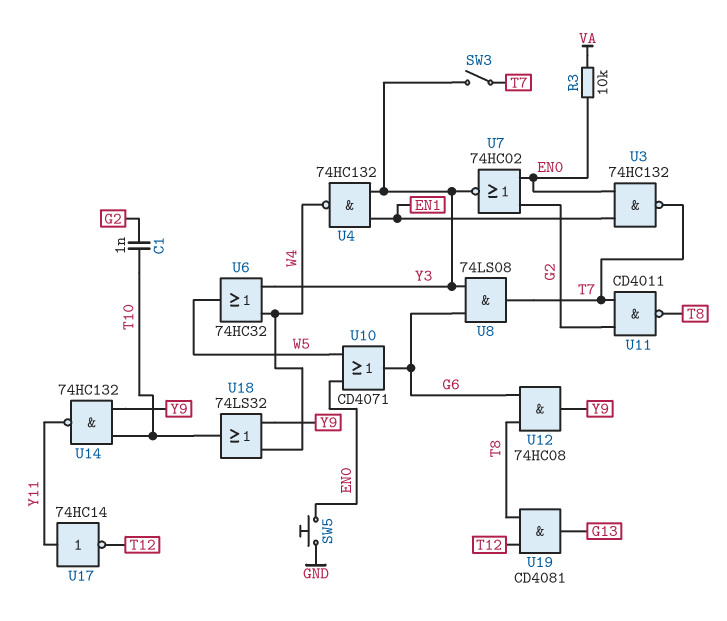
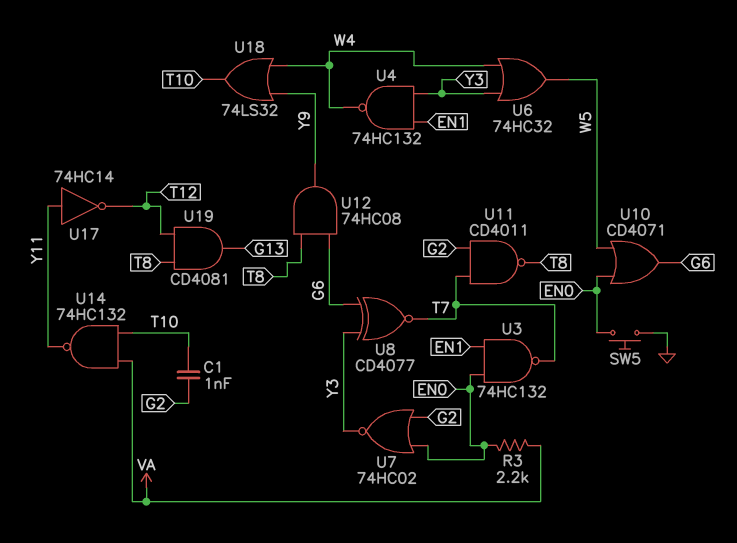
R3: 10k (EN0, VA) -> 2.2k (EN0, VA)
SW3: switch (T7, Y3) -> none
U8: AND 74LS08 (in G6, in Y3, out T7) -> XNOR CD4077 (in G6, in Y3, out T7)
U14: NAND 74HC132 (in T10, in Y9, out Y11) -> NAND 74HC132 (in T10, in VA, out Y11)

